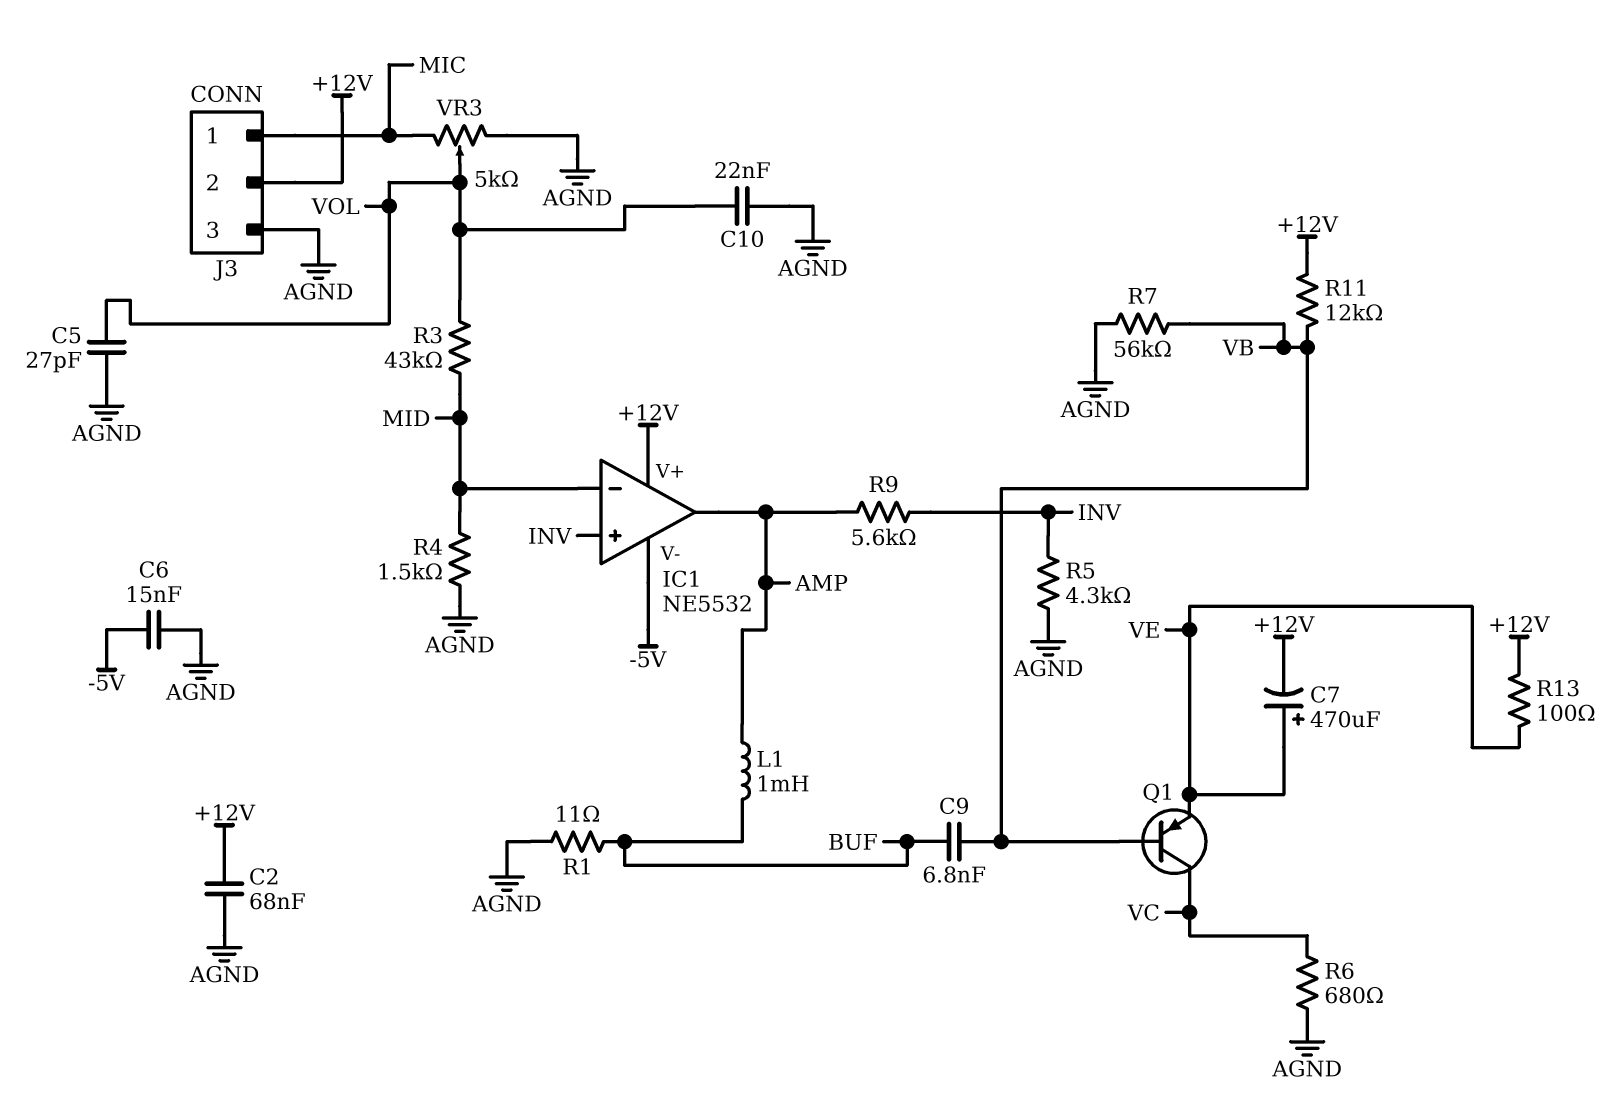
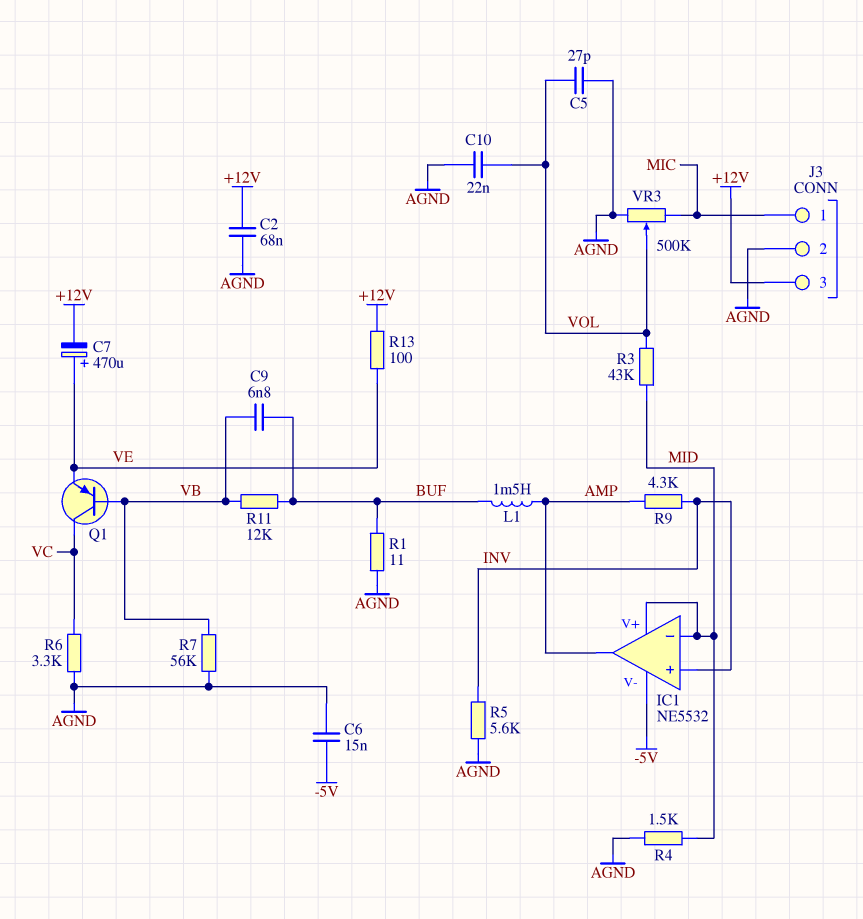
IC1 pin V+: +12V -> MID
J3 pin 2: +12V -> AGND
J3 pin 3: AGND -> +12V
L1: 1mH (AMP, BUF) -> 1.5mH (AMP, BUF)
R5: 4.3k (AGND, INV) -> 5.6k (AGND, INV)
R6: 680 (AGND, VC) -> 3.3k (AGND, VC)
R9: 5.6k (AMP, INV) -> 4.3k (AMP, INV)
R11: 12k (+12V, VB) -> 12k (BUF, VB)
VR3: 5k (AGND, MIC, wiper VOL) -> 500k (AGND, MIC, wiper VOL)

